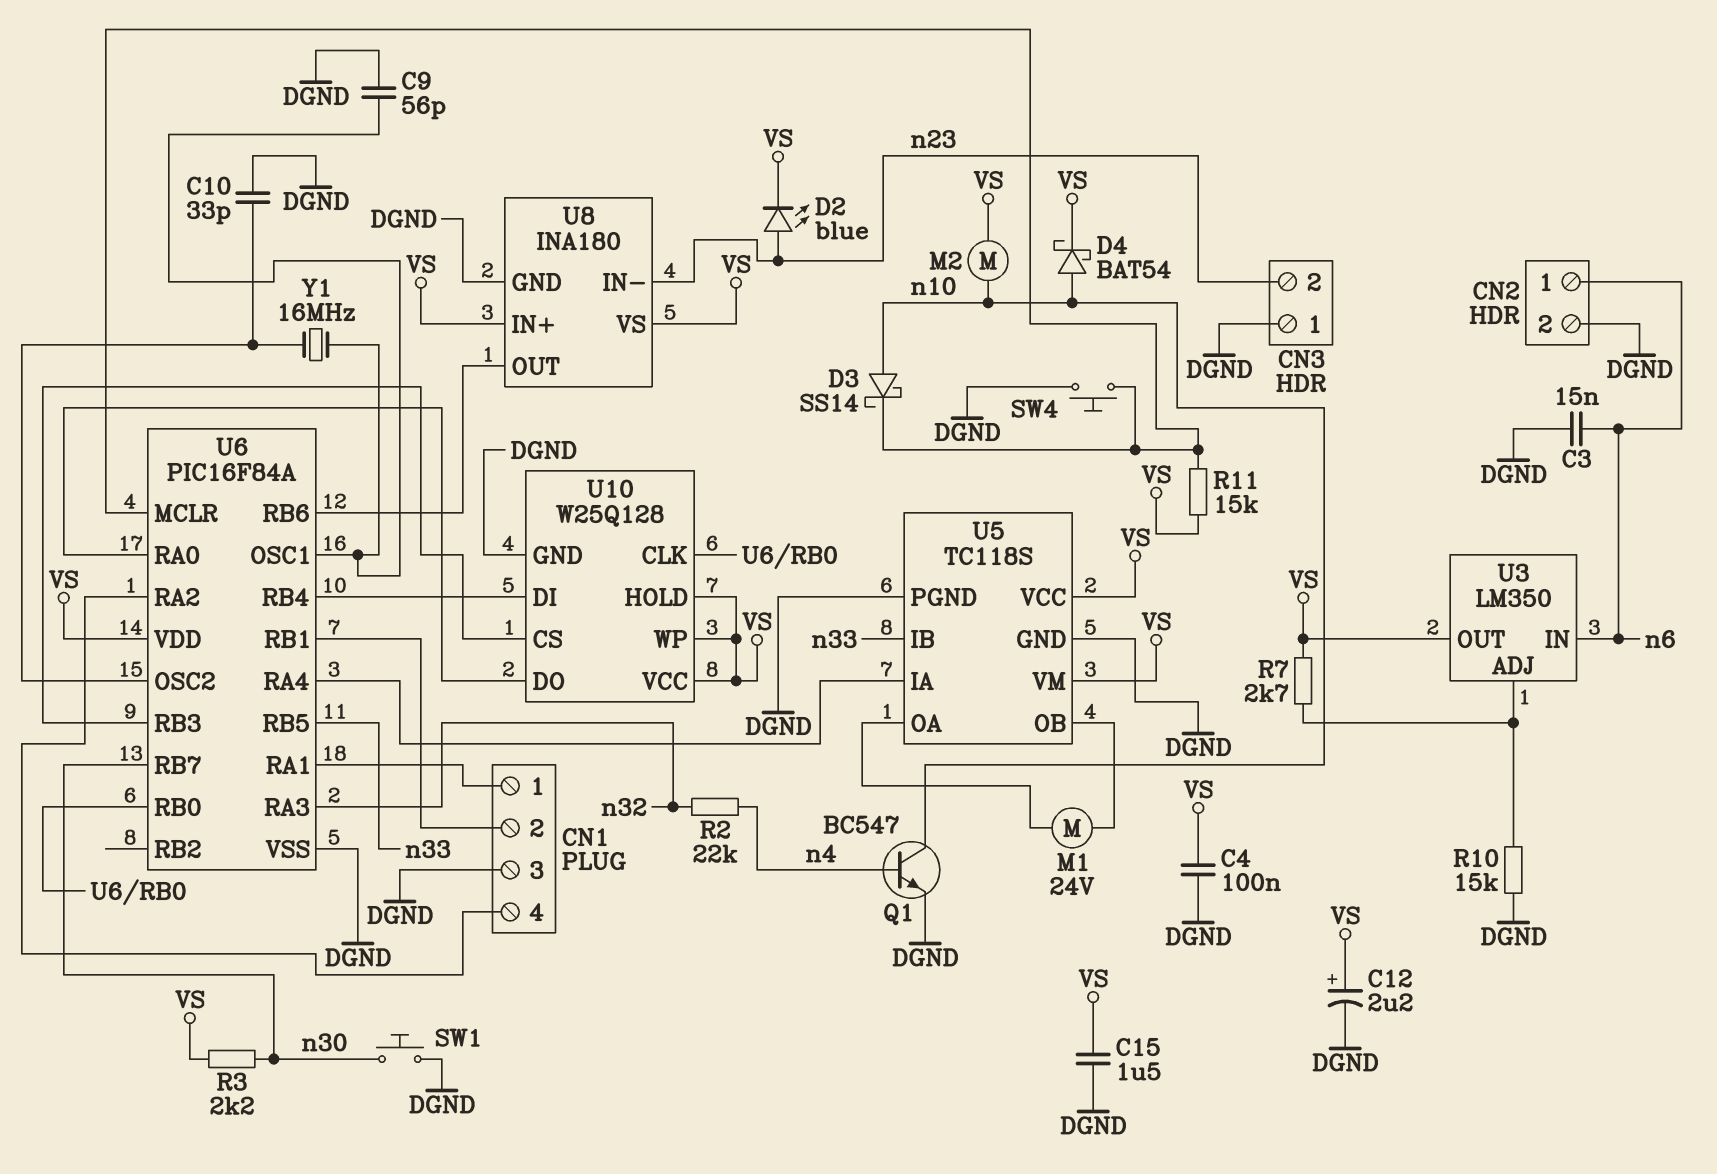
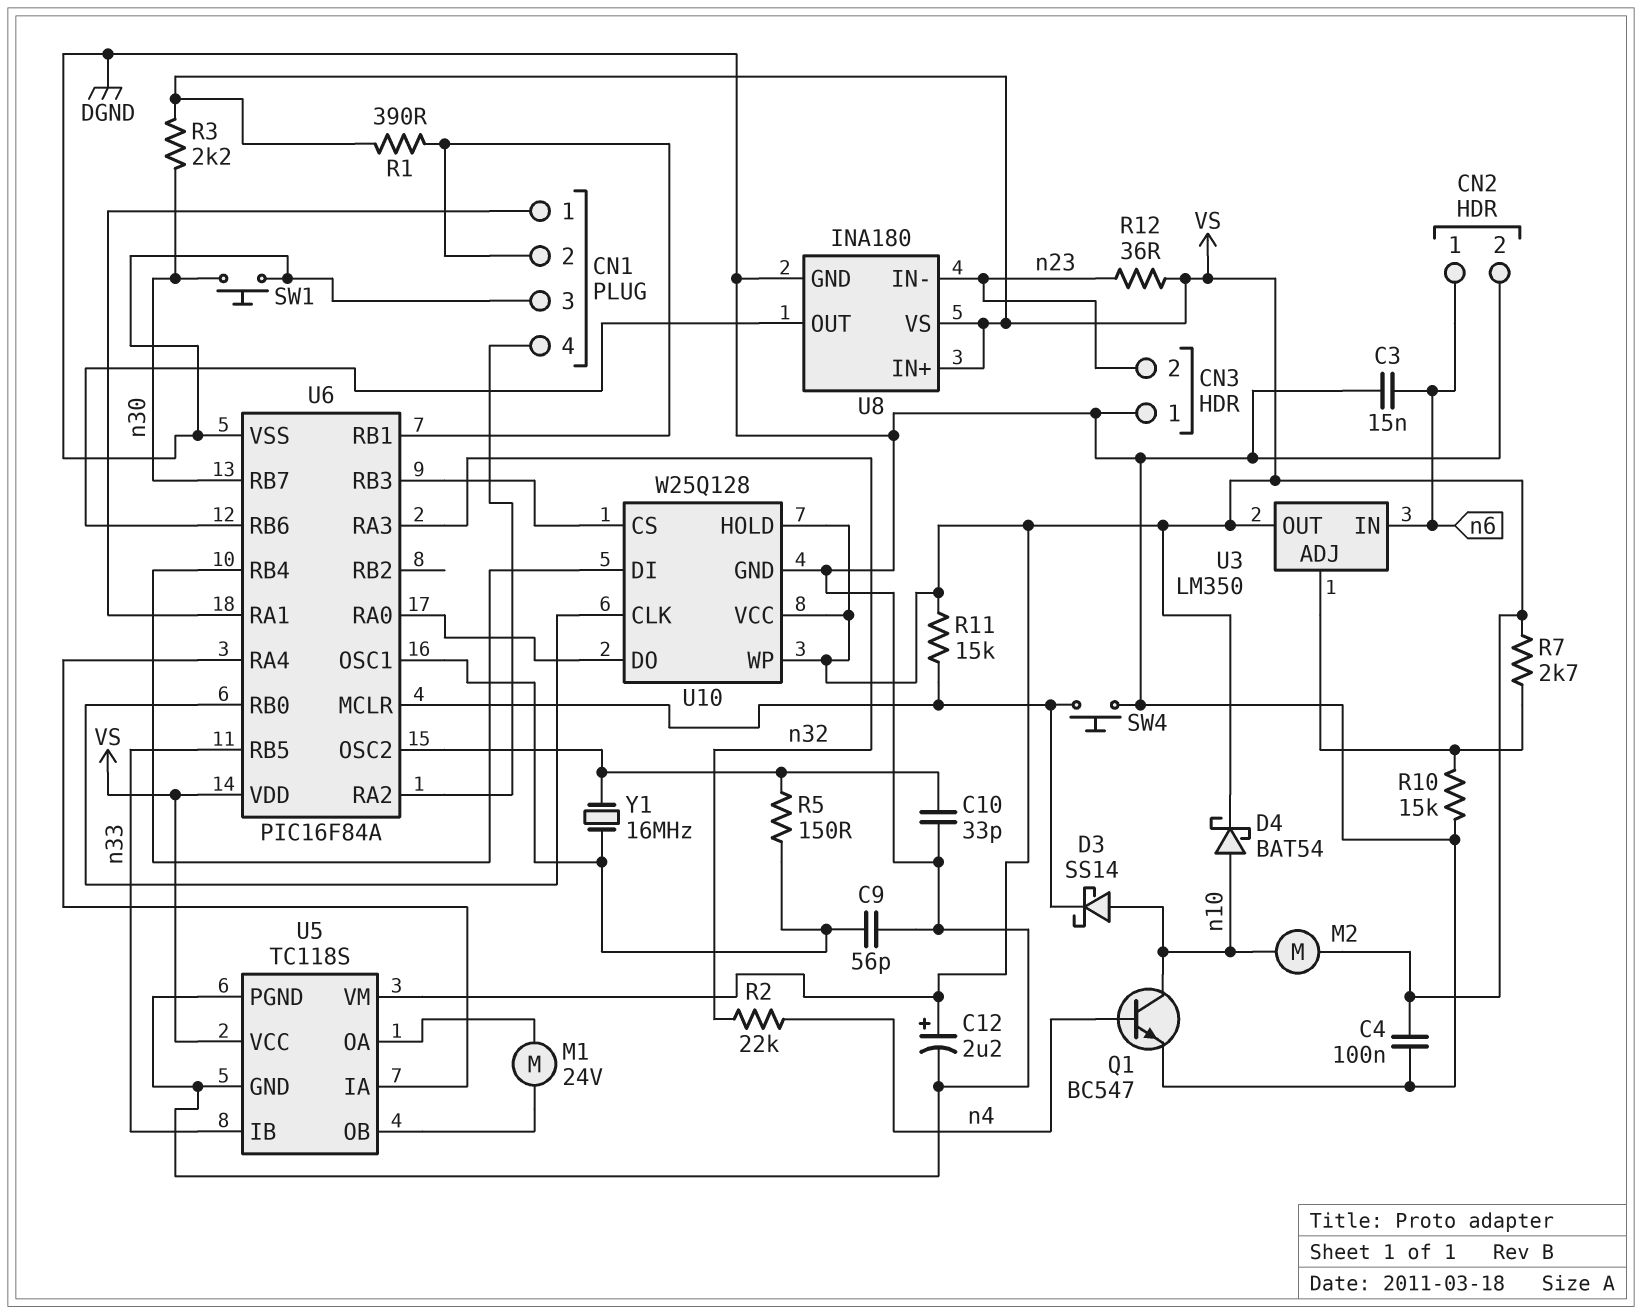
C15: 1.5uF (DGND, VS) -> none
D2: LED blue (A n23, K VS) -> none
R1: none -> 390 (CN1/2, VS)
R5: none -> 150 (U6/OSC1, U6/OSC2)
R12: none -> 36 (VS, n23)

